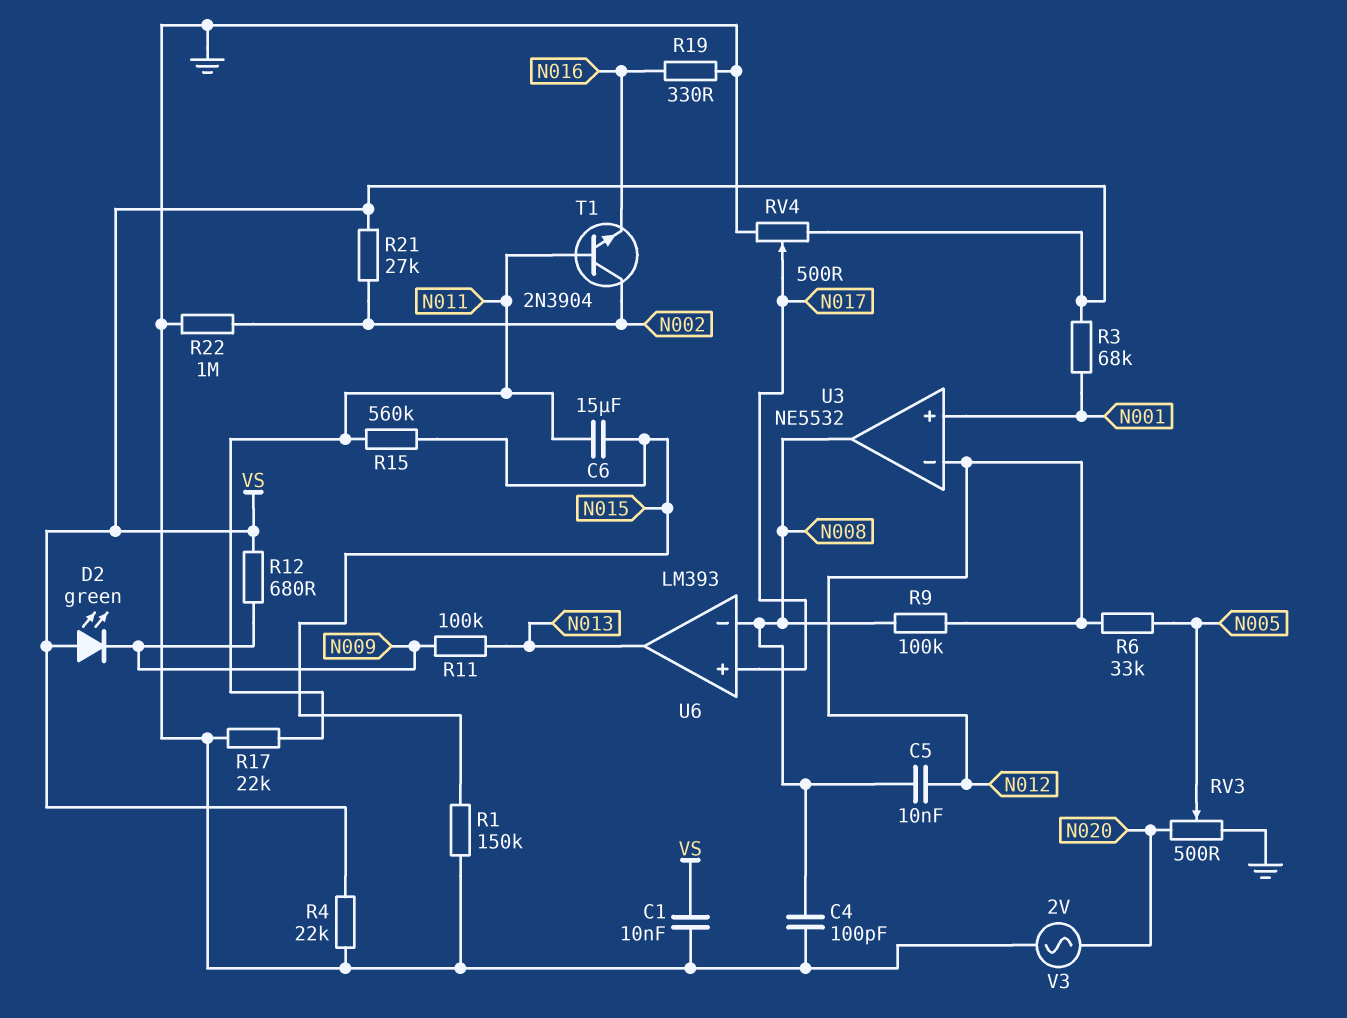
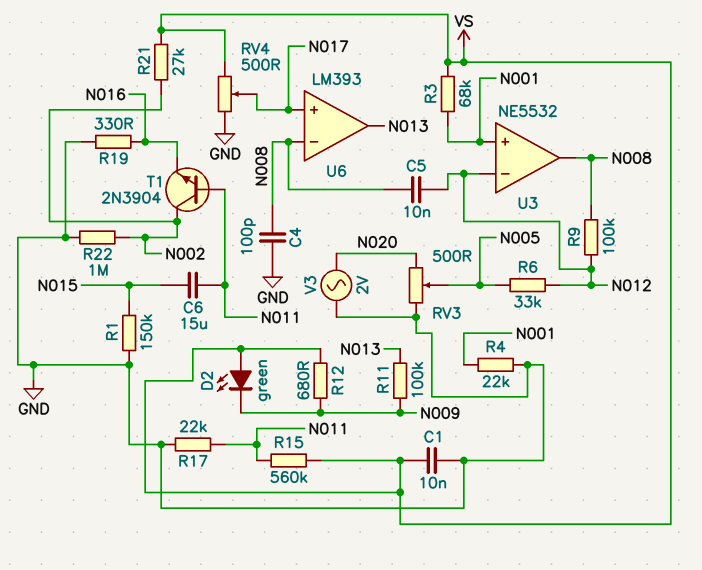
R4: 22k (GND, VS) -> 22k (GND, N001)
R15: 560k (N011, N015) -> 560k (N011, VS)

